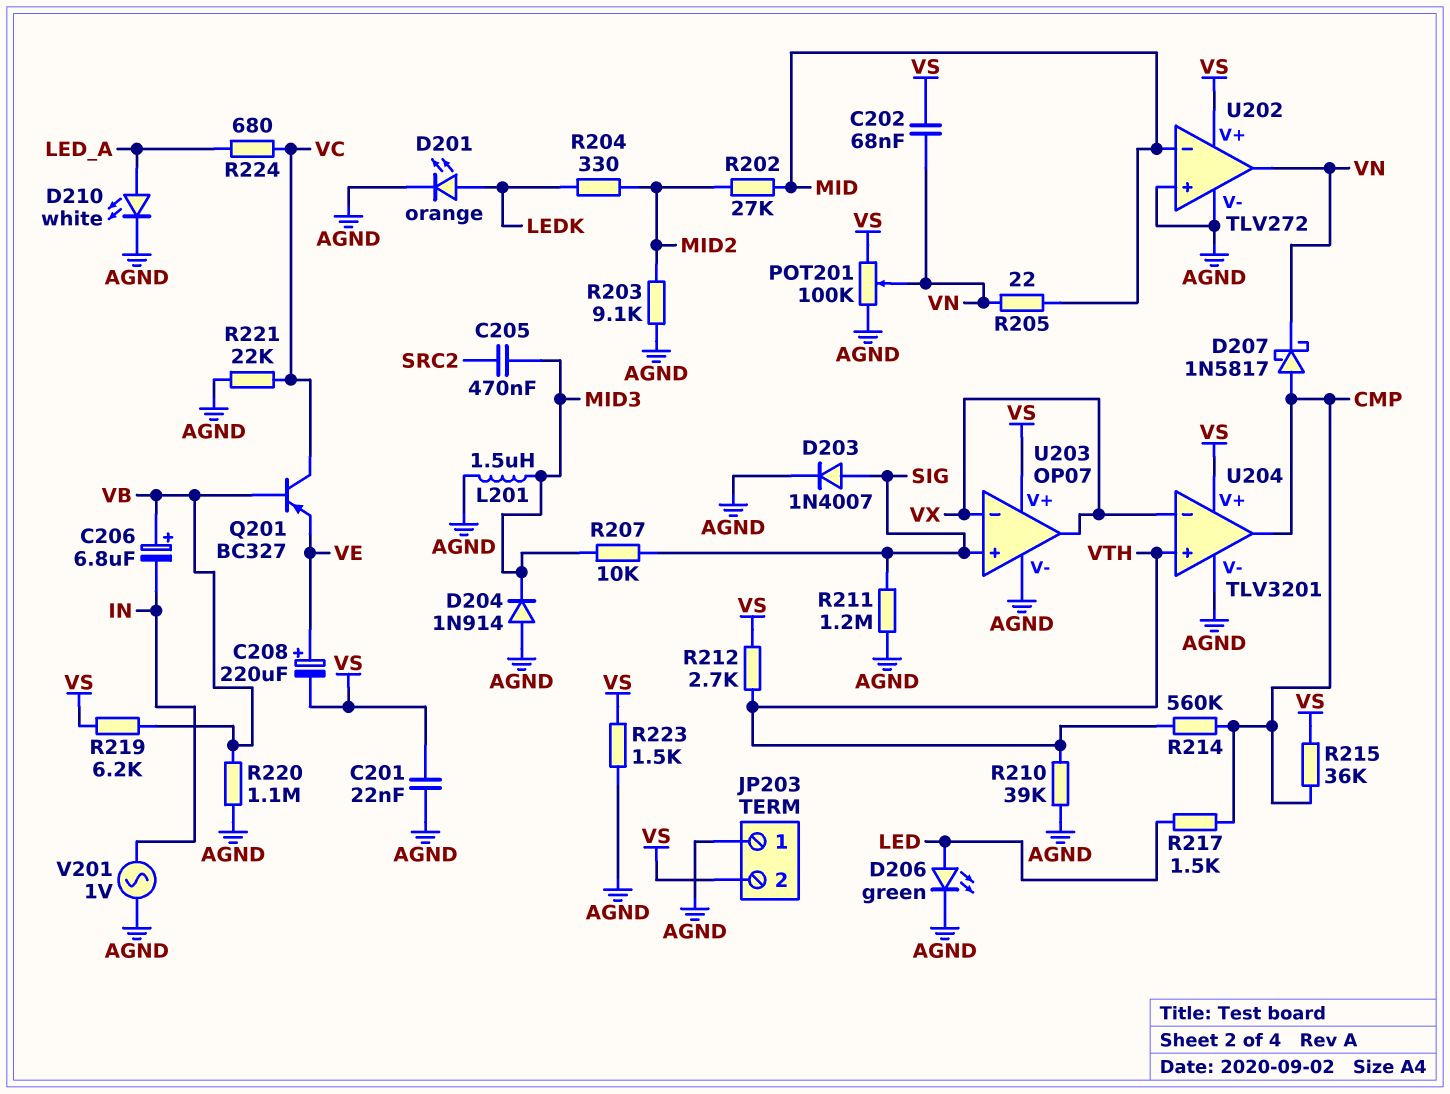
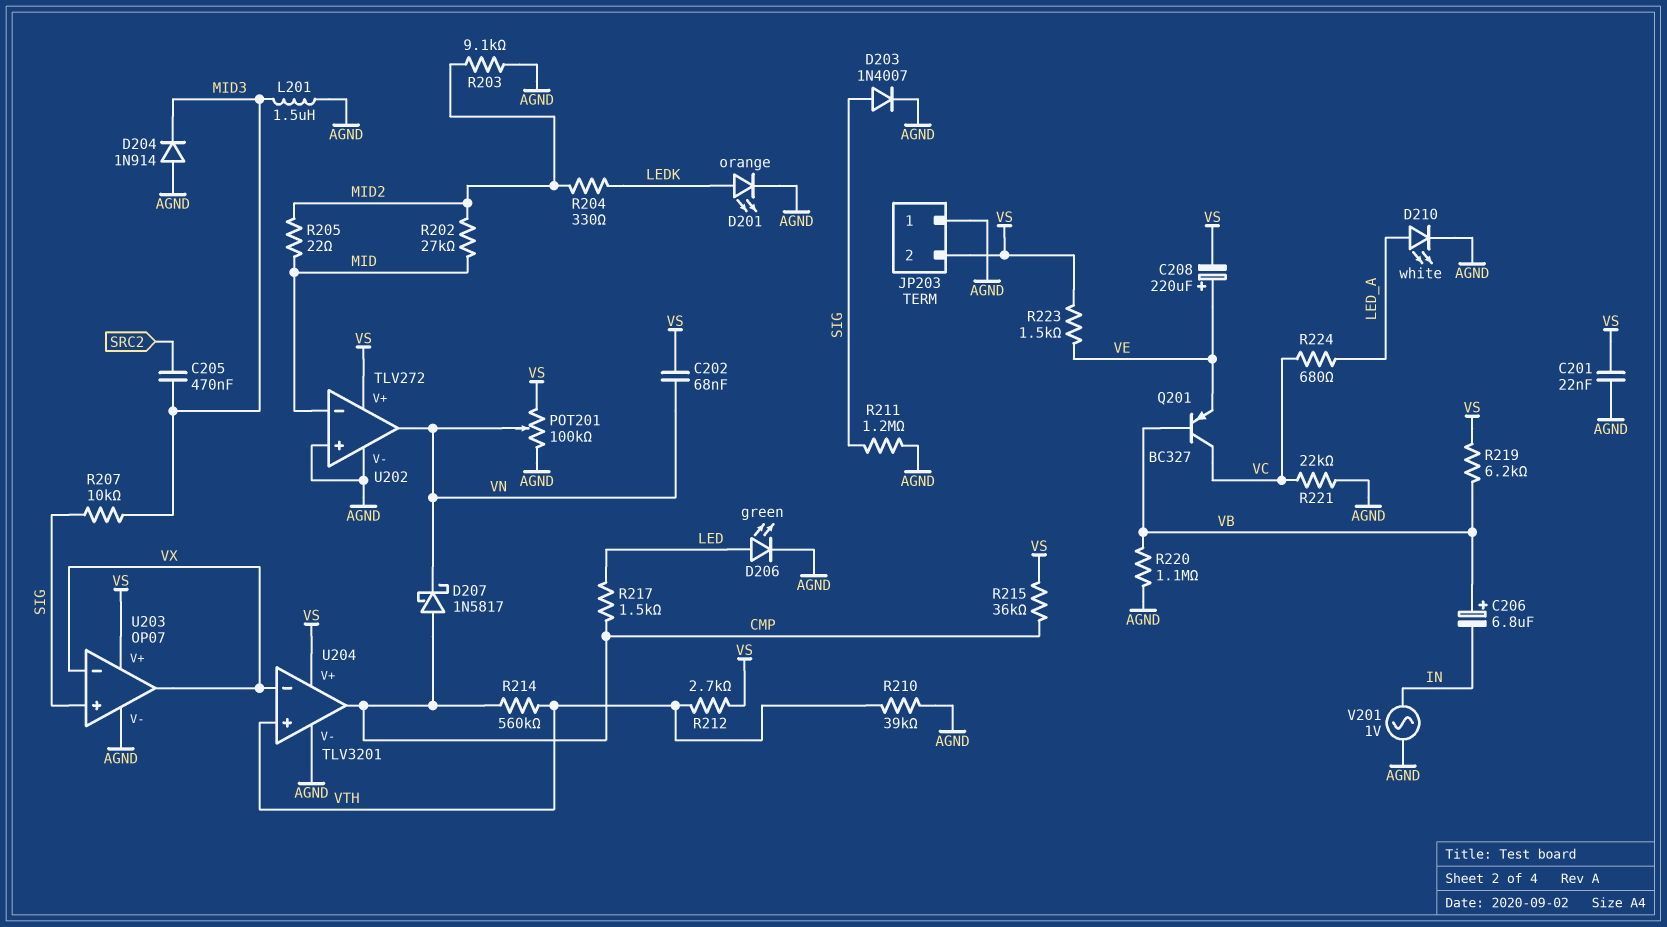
R205: 22 (MID, VN) -> 22 (MID, MID2)
R223: 1.5k (AGND, VS) -> 1.5k (VE, VS)

